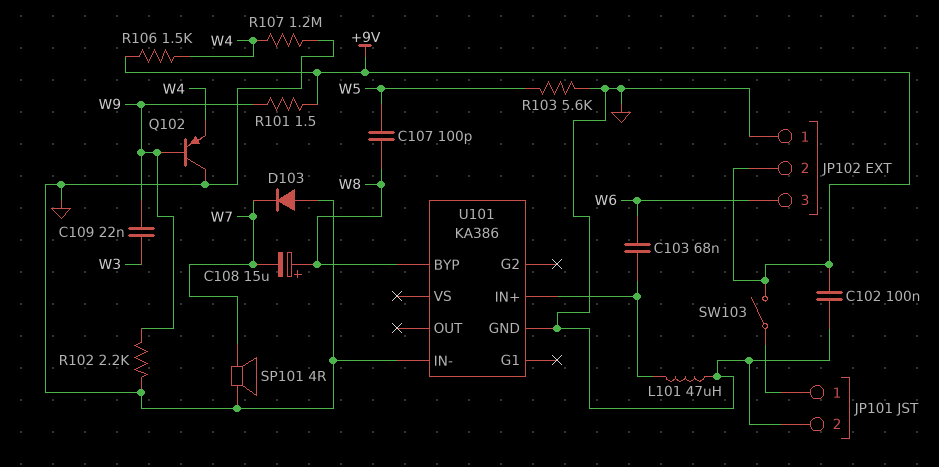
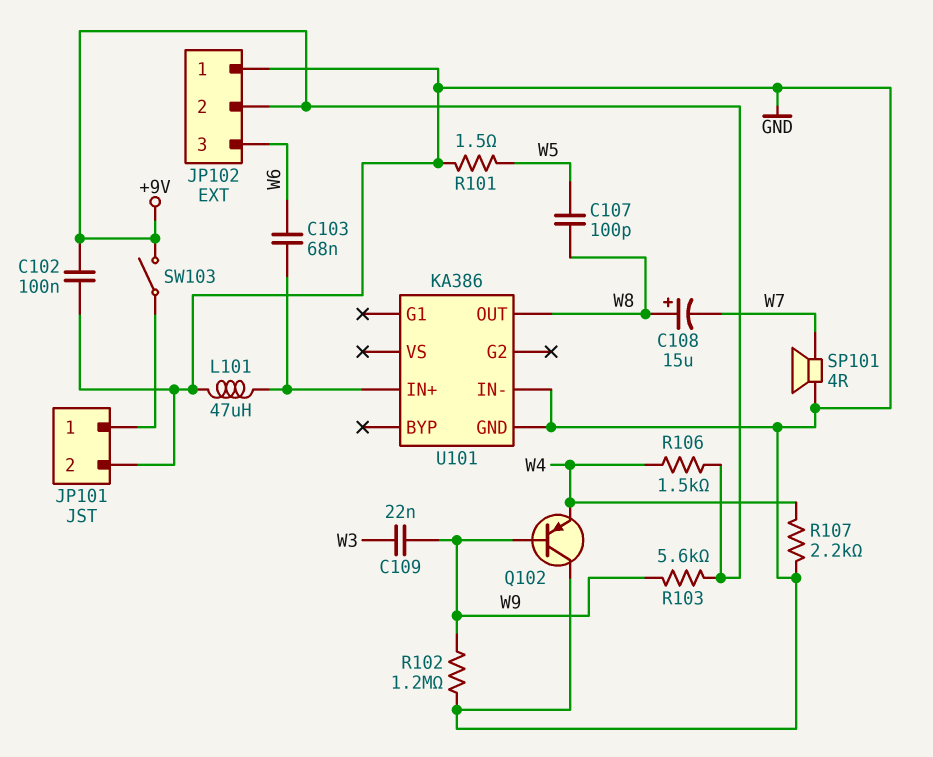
D103: diode (A GND, K W7) -> none
R101: 1.5 (+9V, W9) -> 1.5 (GND, W5)
R102: 2.2k (GND, W9) -> 1.2M (GND, W9)
R103: 5.6k (GND, W5) -> 5.6k (+9V, W9)
R107: 1.2M (GND, W4) -> 2.2k (GND, W4)
U101 pin BYP: W8 -> none
U101 pin OUT: none -> W8

